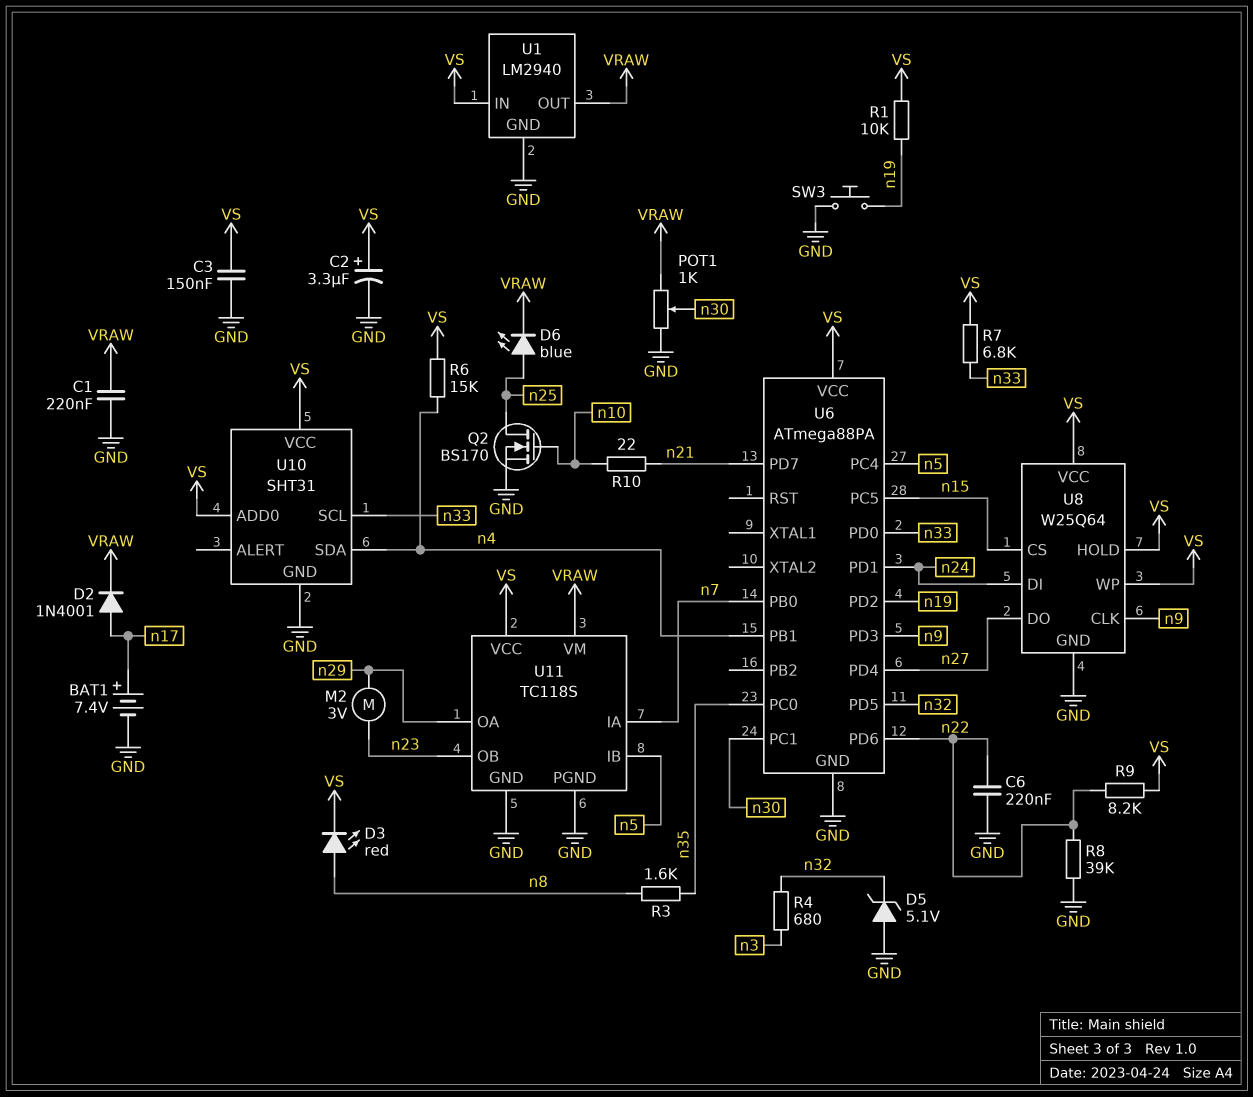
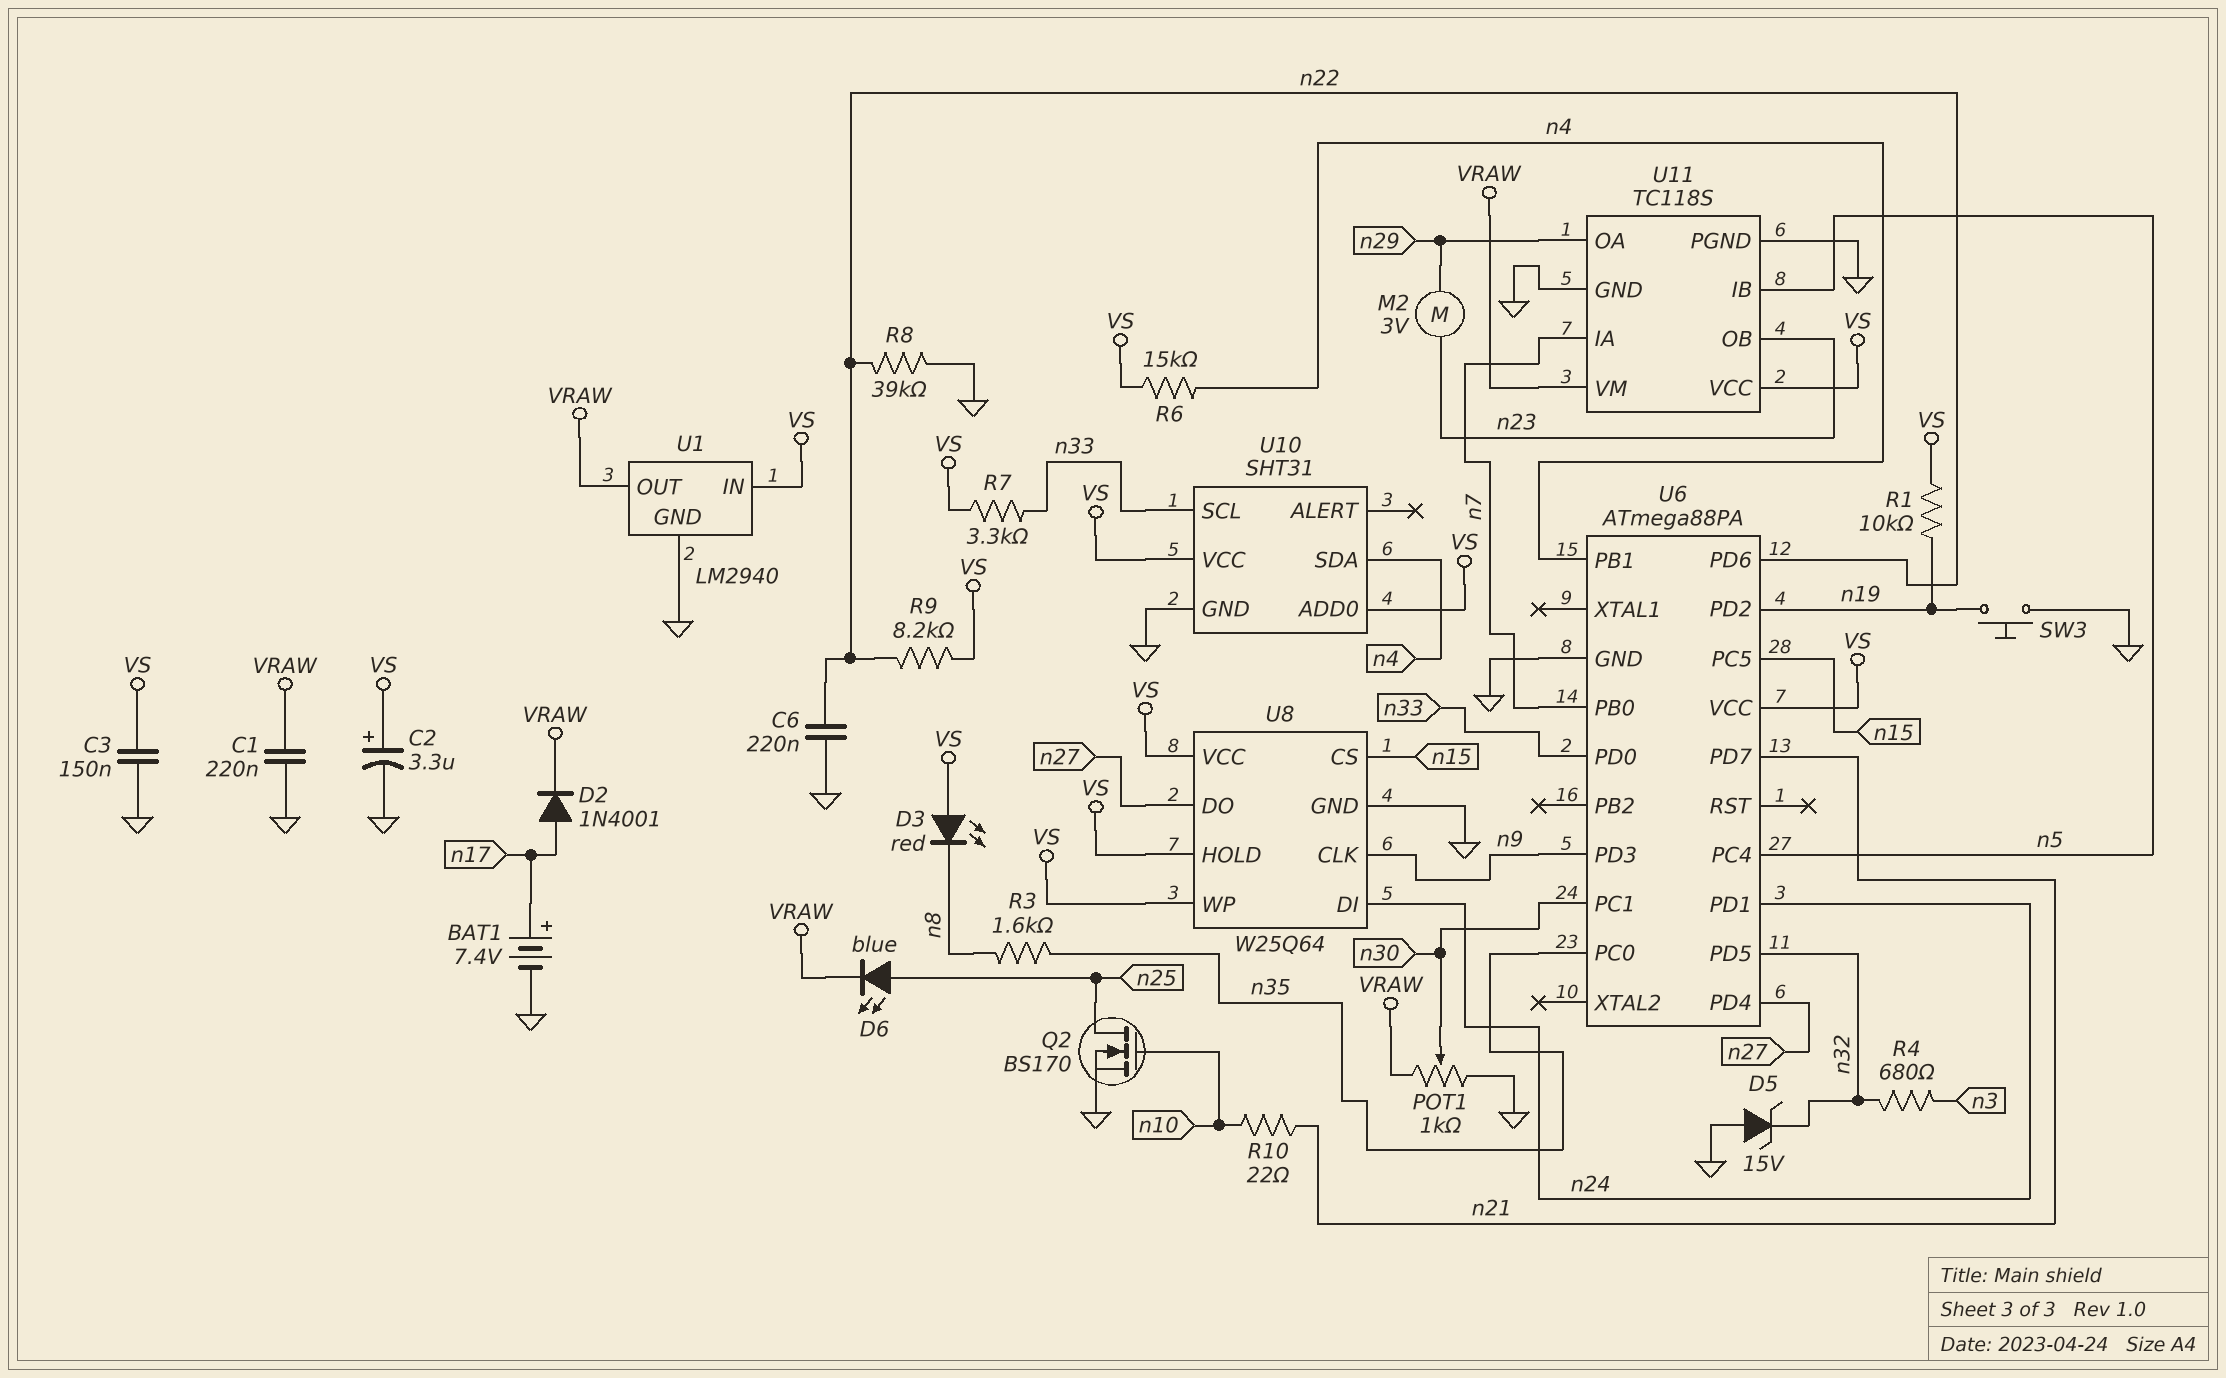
D3: LED red (A n8, K VS) -> LED red (A VS, K n8)
D5: zener 5.1V (A GND, K n32) -> zener 15V (A GND, K n32)
R7: 6.8k (VS, n33) -> 3.3k (VS, n33)

